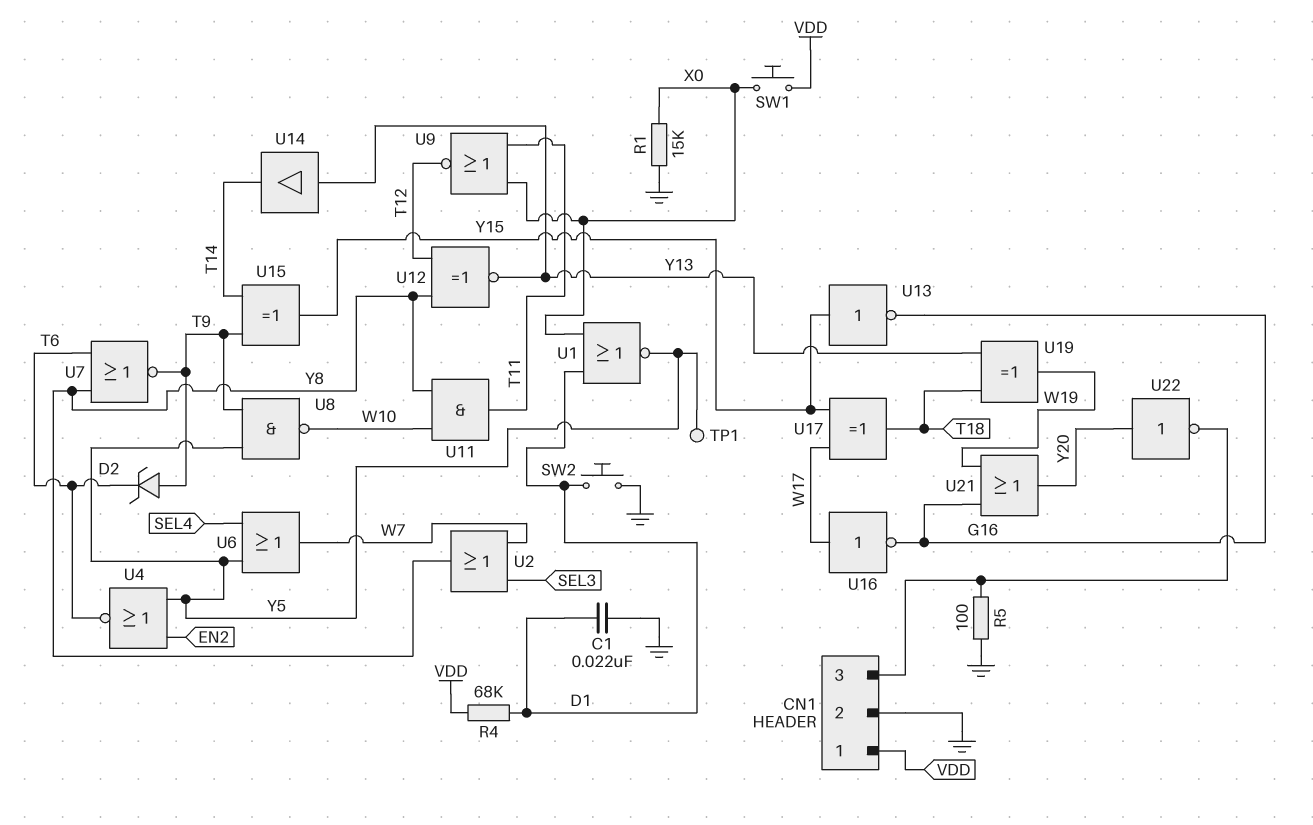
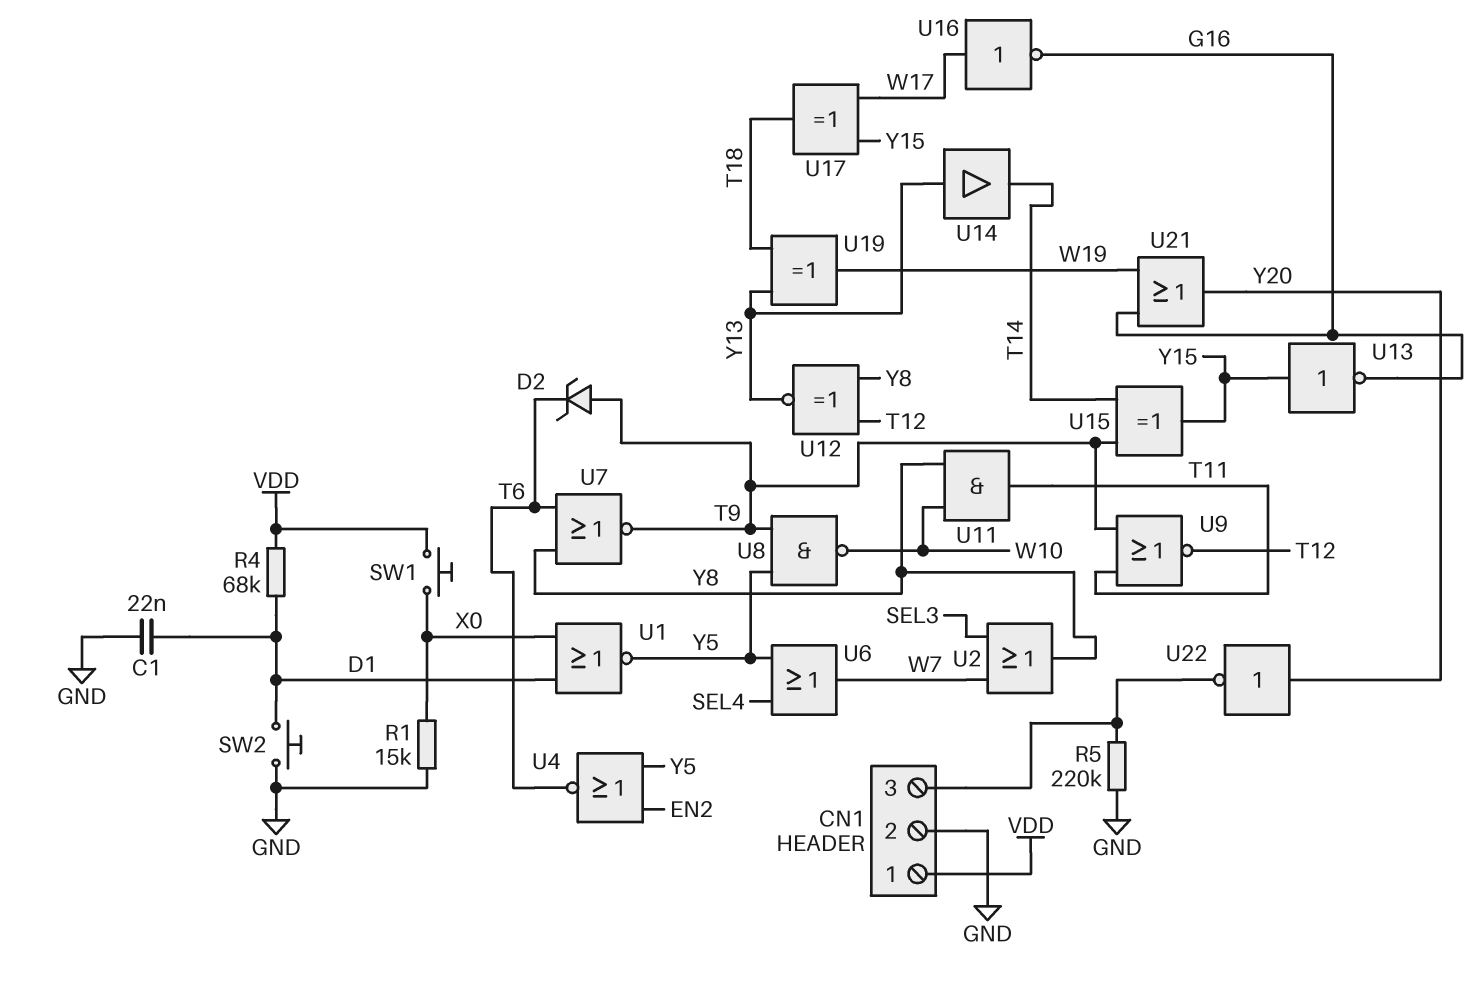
R5: 100 (CN1/3, GND) -> 220k (CN1/3, GND)
TP1: test point (Y5) -> none
U9: NOR (in T11, in X0, out T12) -> NOR (in T9, in T11, out T12)

